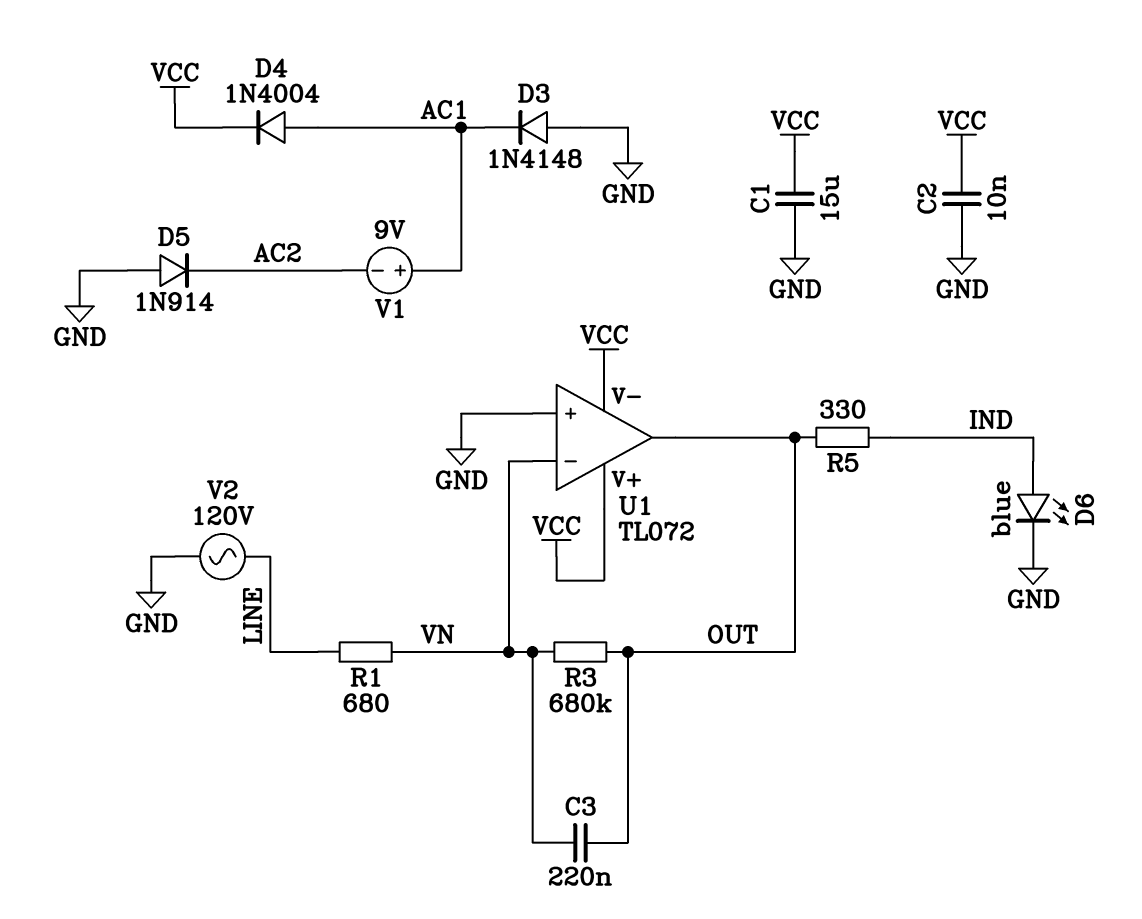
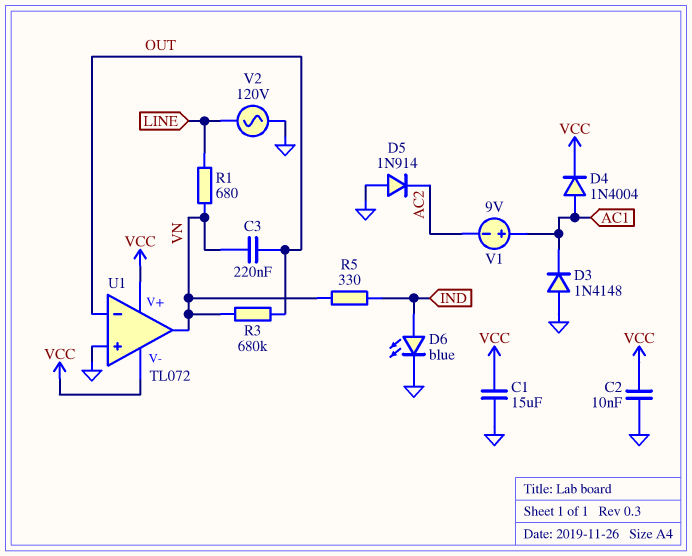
R5: 330 (IND, OUT) -> 330 (IND, VN)
U1 pin in-: VN -> OUT
U1 pin out: OUT -> VN

